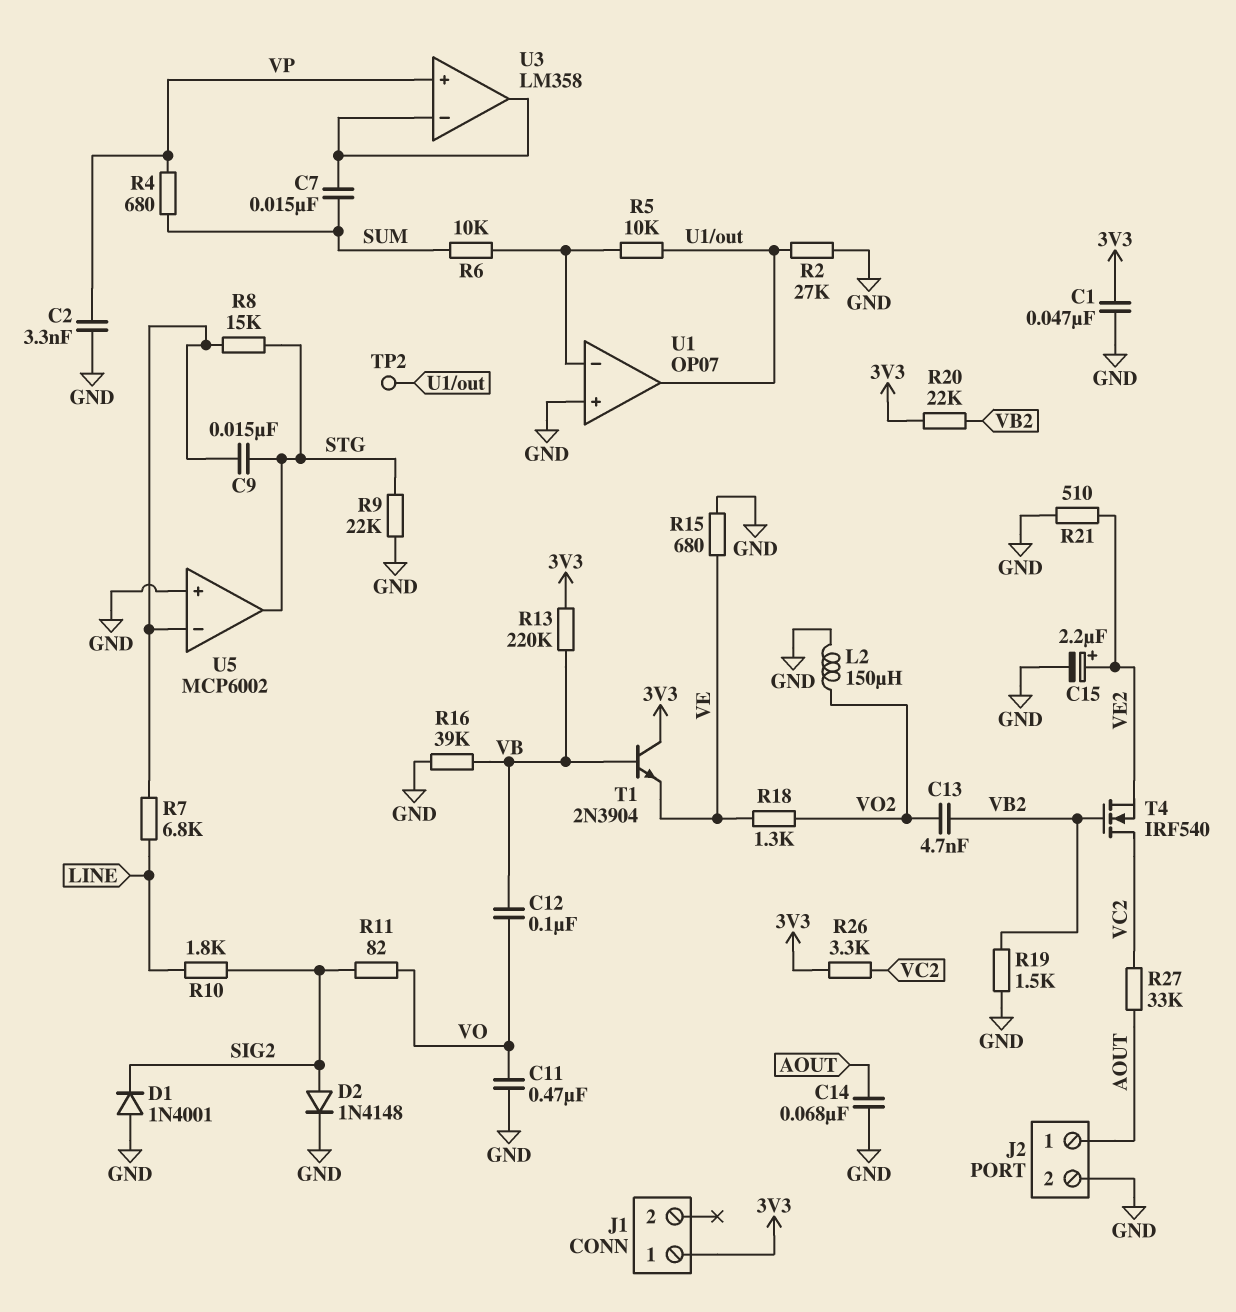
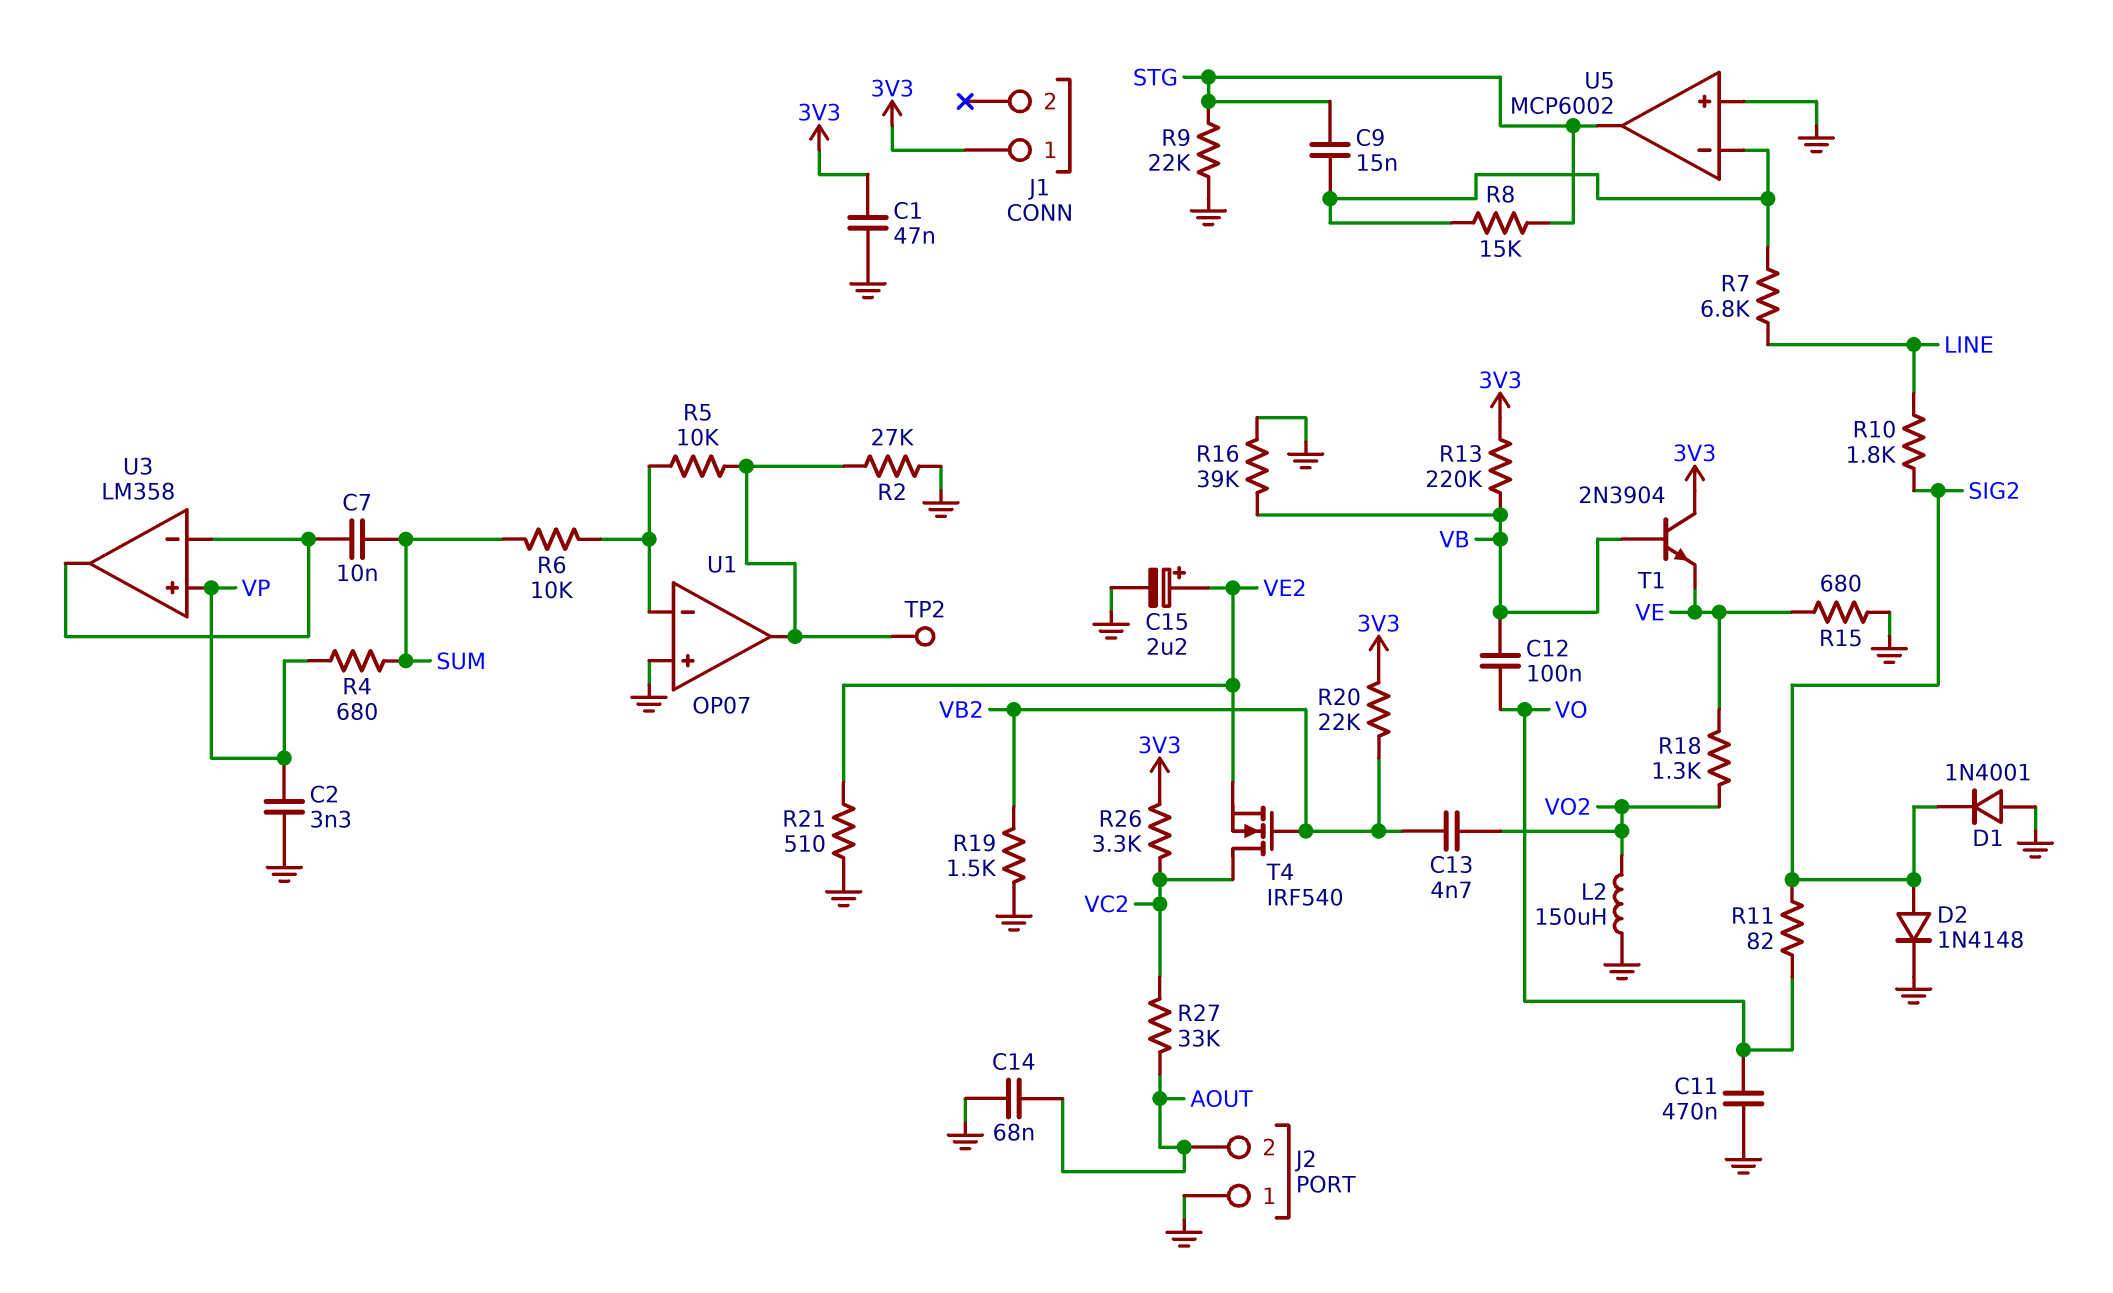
C7: 15nF (SUM, U3/in-) -> 10nF (SUM, U3/in-)
J2 pin 1: AOUT -> GND
J2 pin 2: GND -> AOUT

